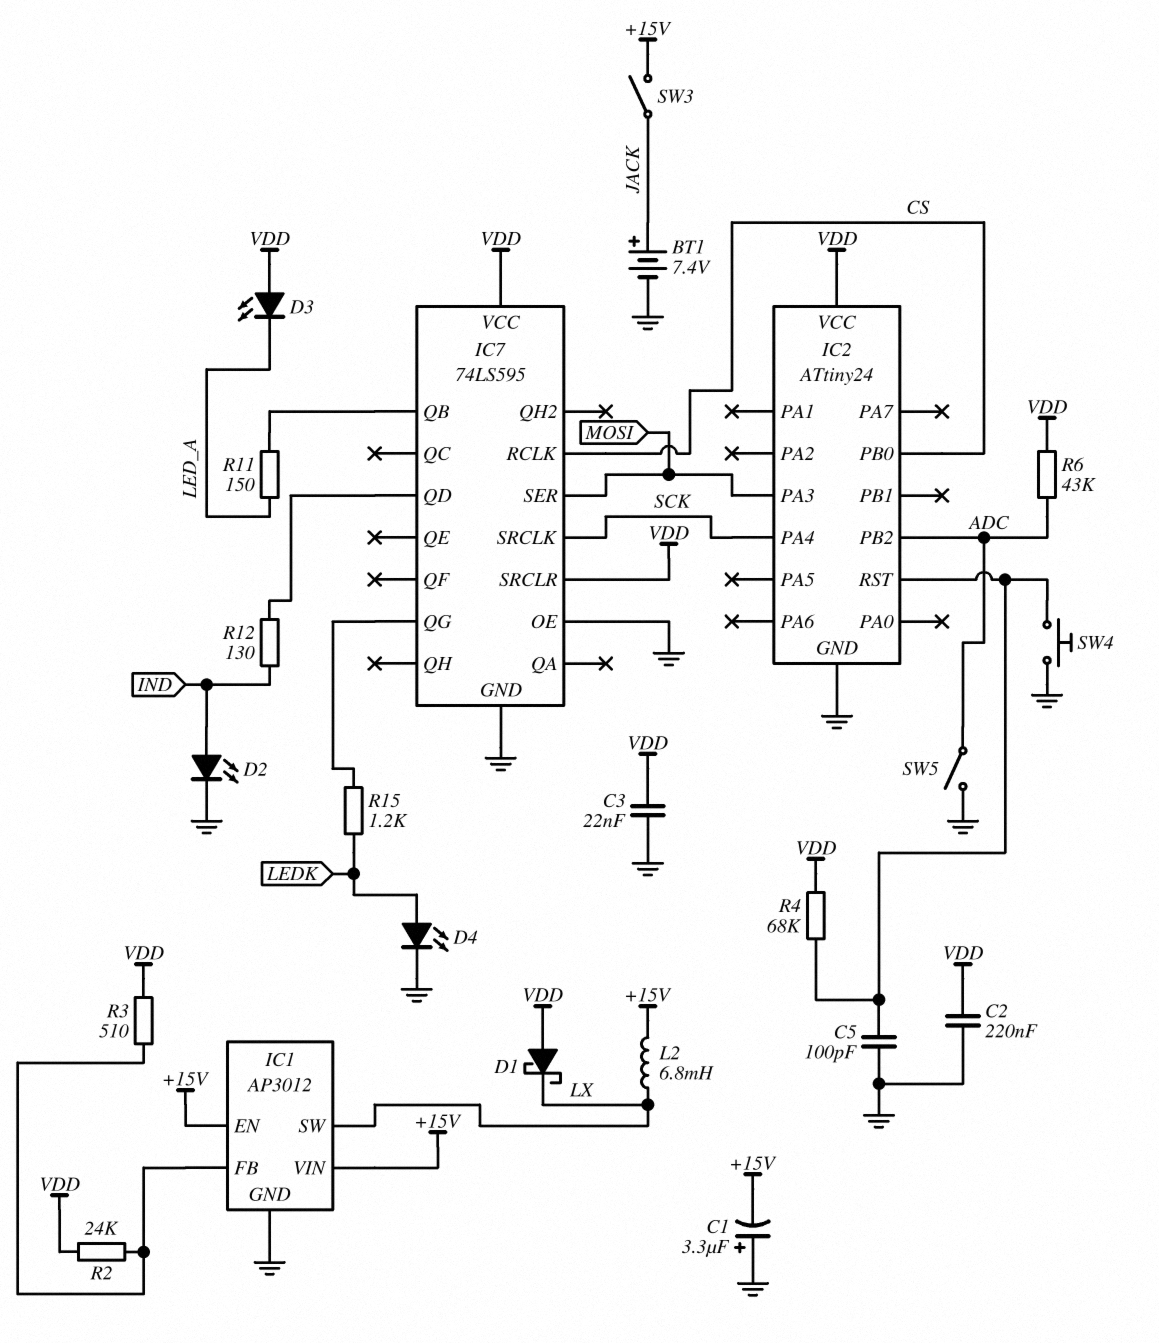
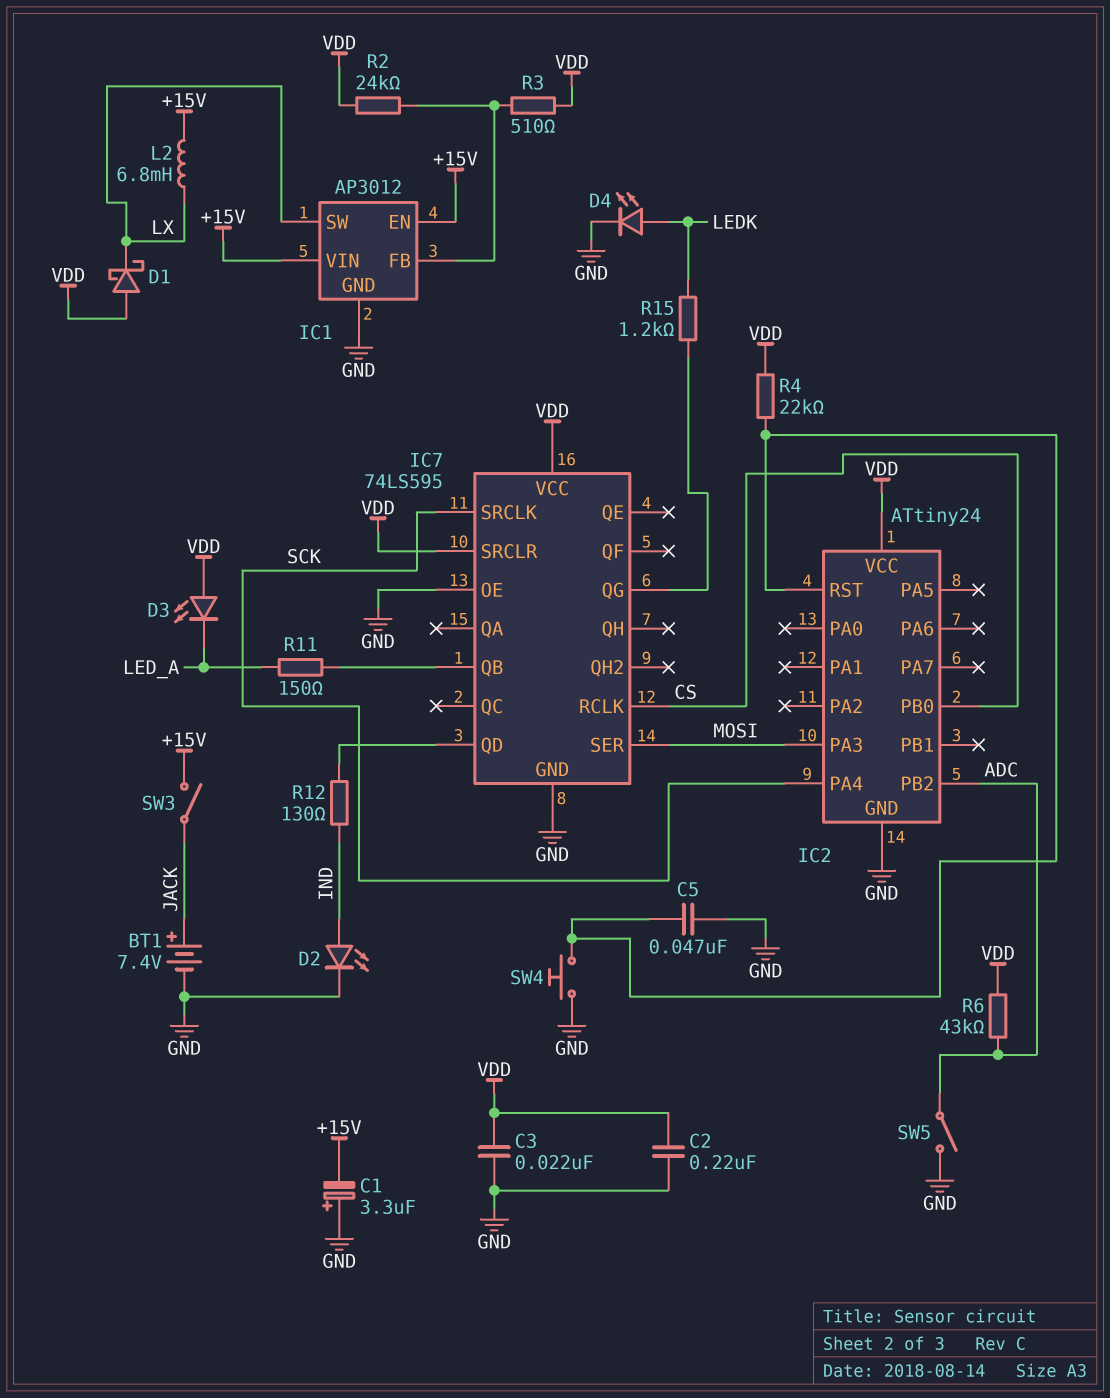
C5: 100pF (GND, IC2/RST) -> 47nF (GND, IC2/RST)
R4: 68k (IC2/RST, VDD) -> 22k (IC2/RST, VDD)

